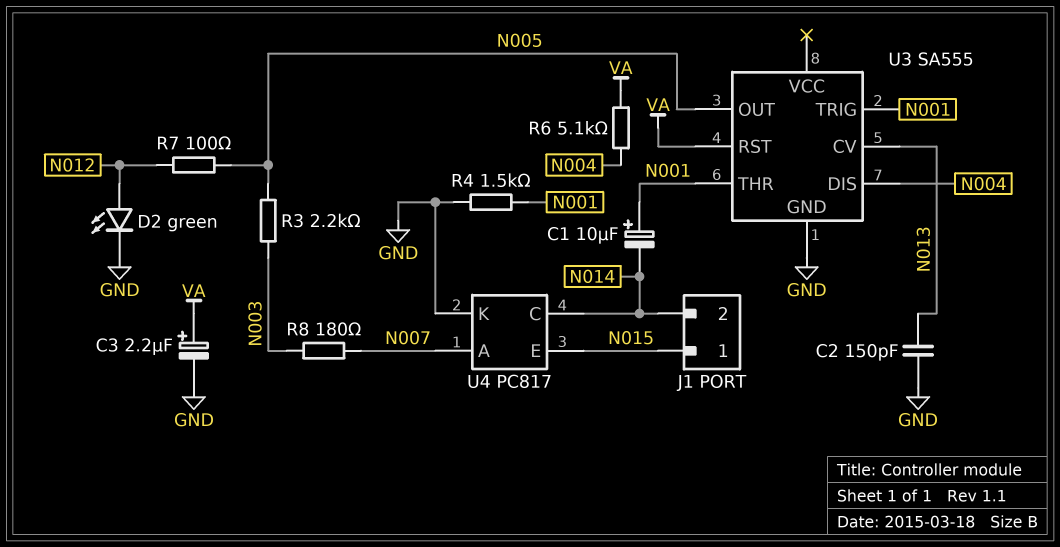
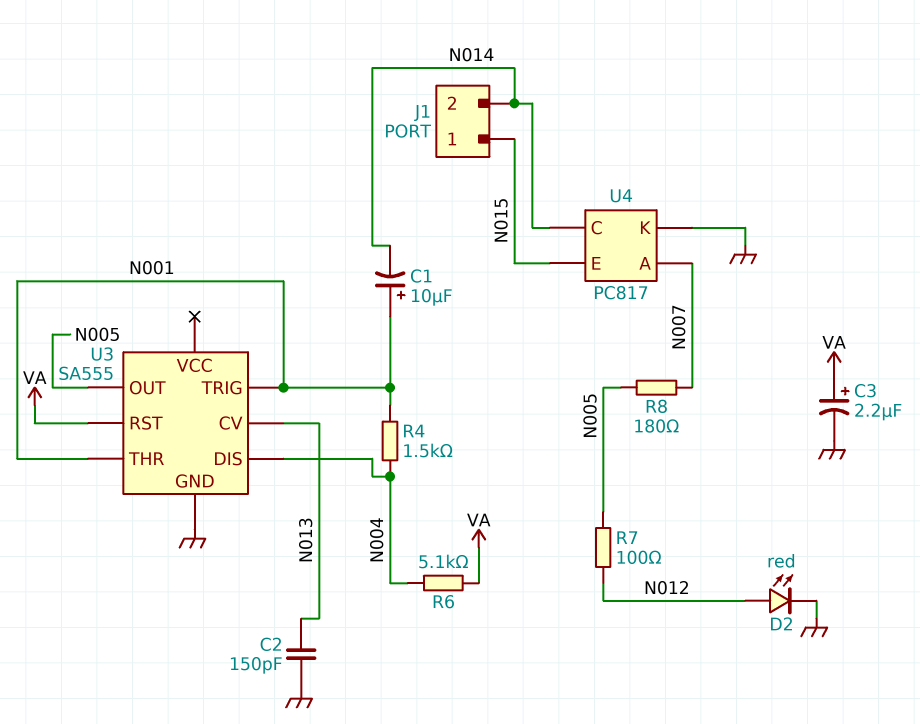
D2: LED green (A N012, K GND) -> LED red (A N012, K GND)
R3: 2.2k (N003, N005) -> none
R4: 1.5k (GND, N001) -> 1.5k (N001, N004)
R8: 180 (N003, N007) -> 180 (N005, N007)

